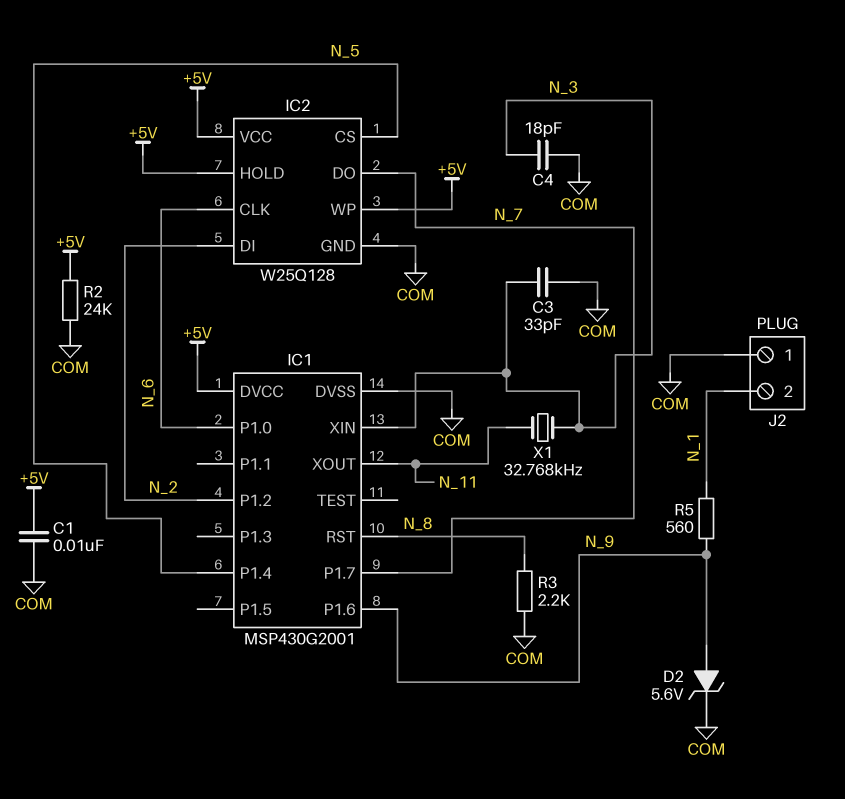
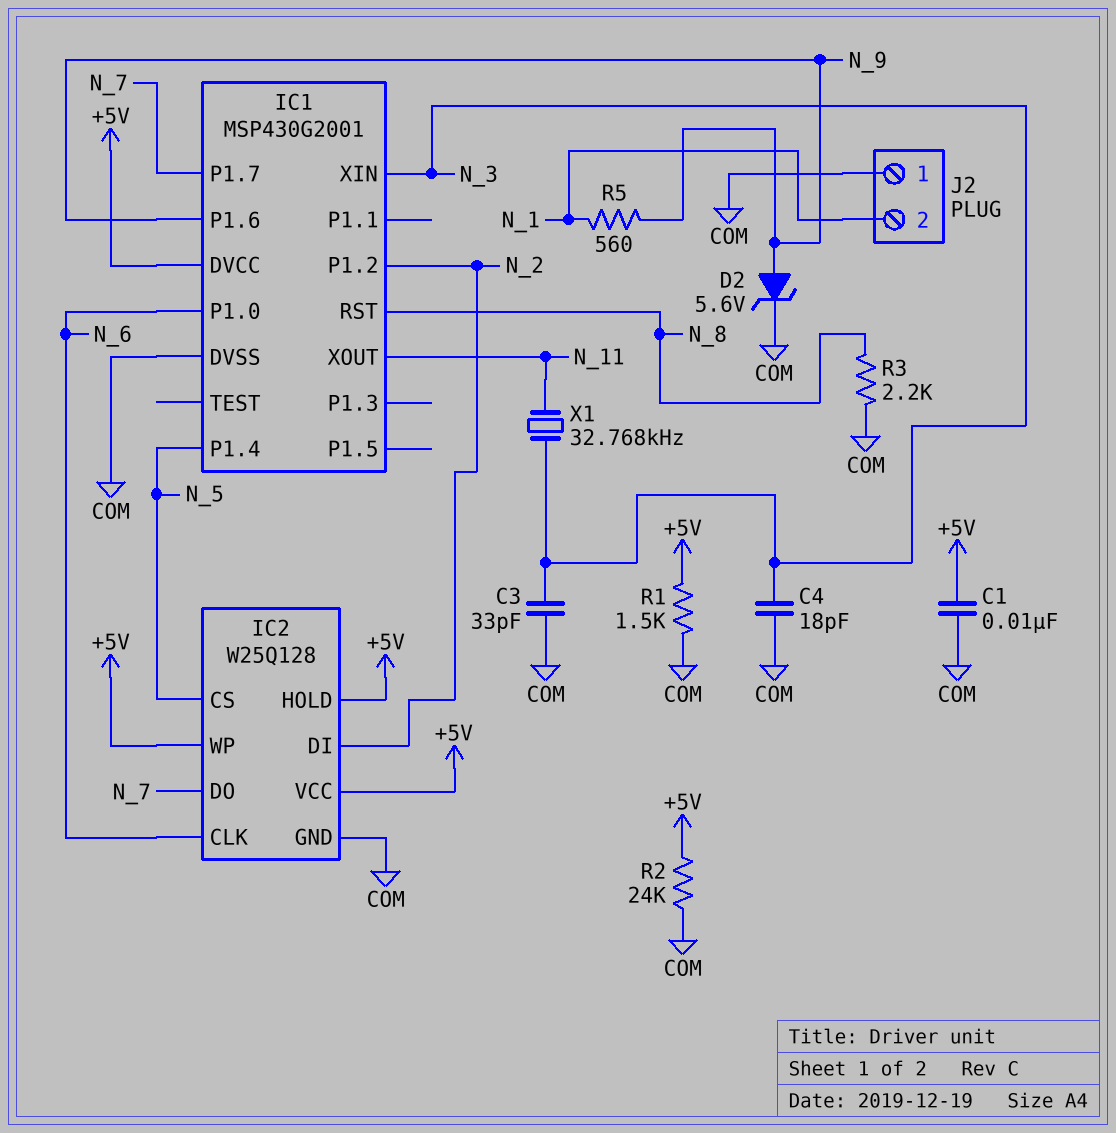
R1: none -> 1.5k (+5V, COM)

